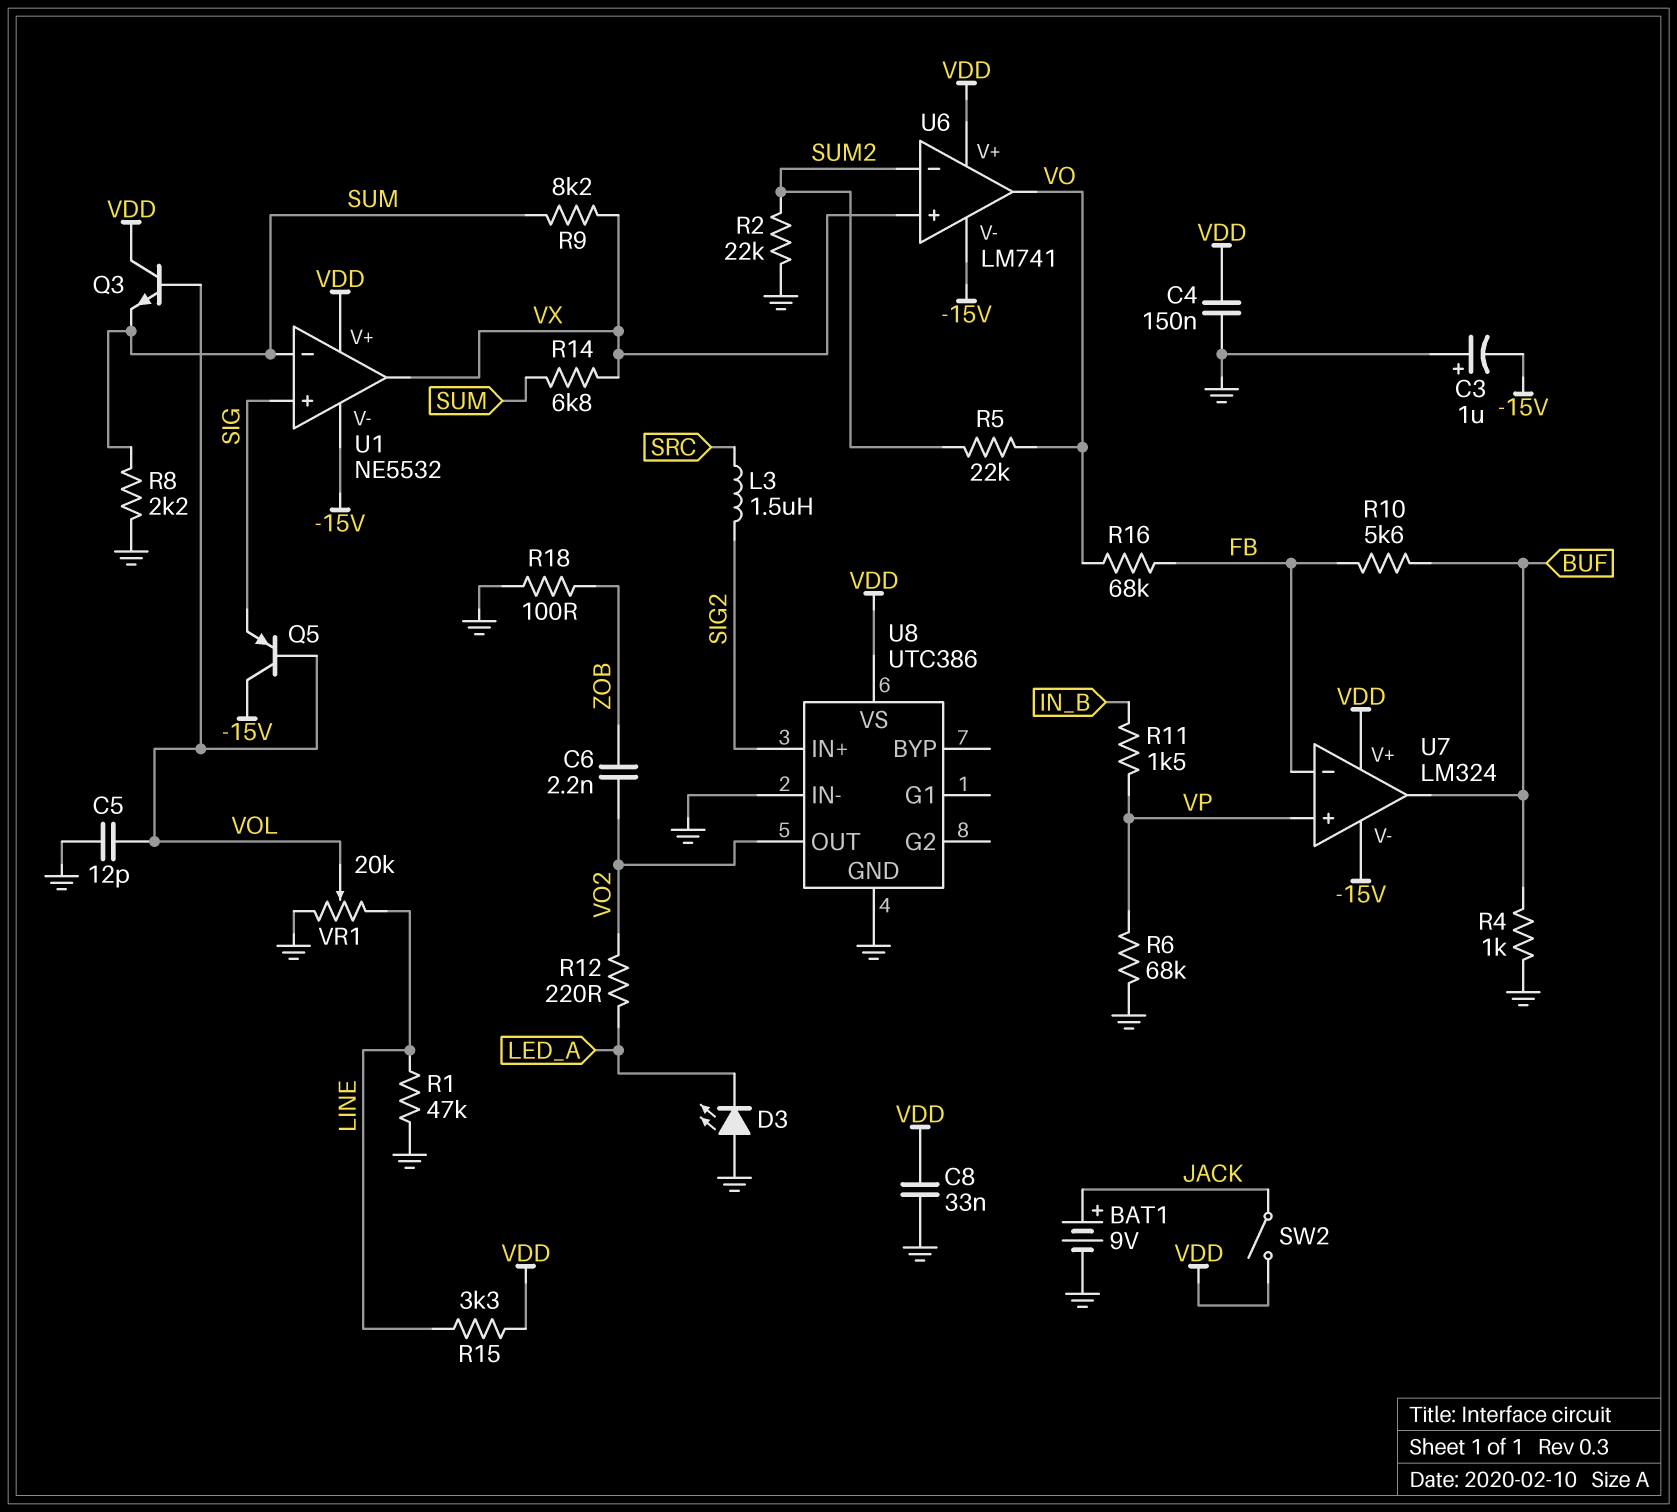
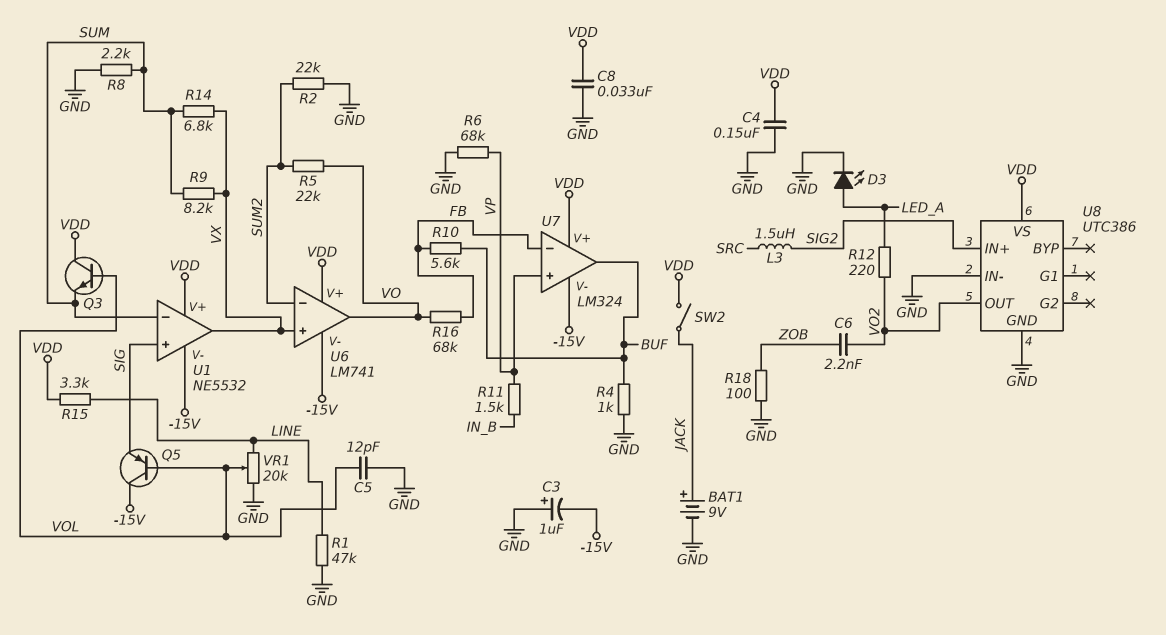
D3: LED (A GND, K LED_A) -> LED (A LED_A, K GND)

